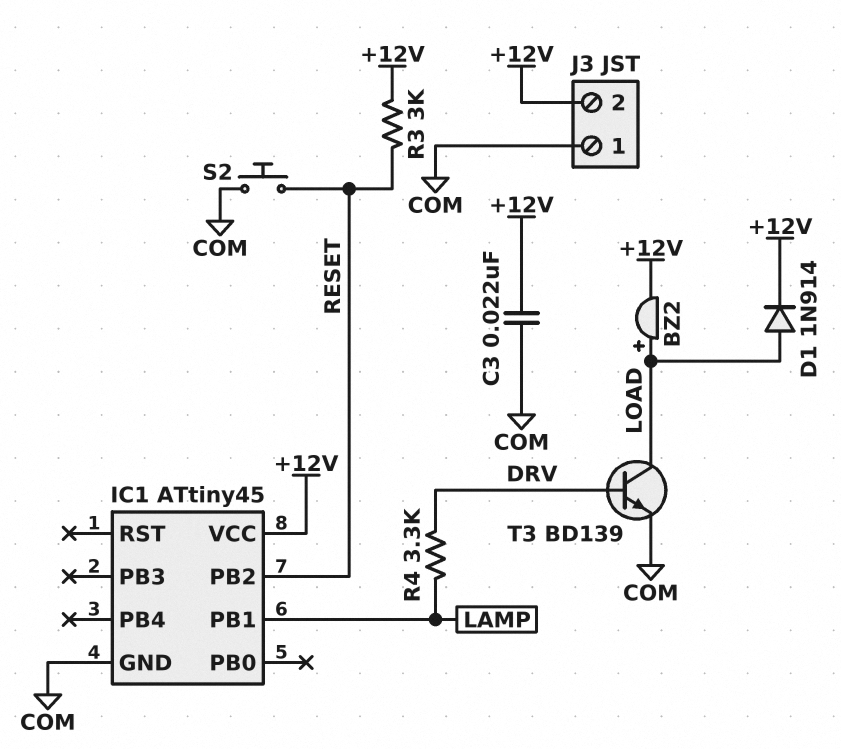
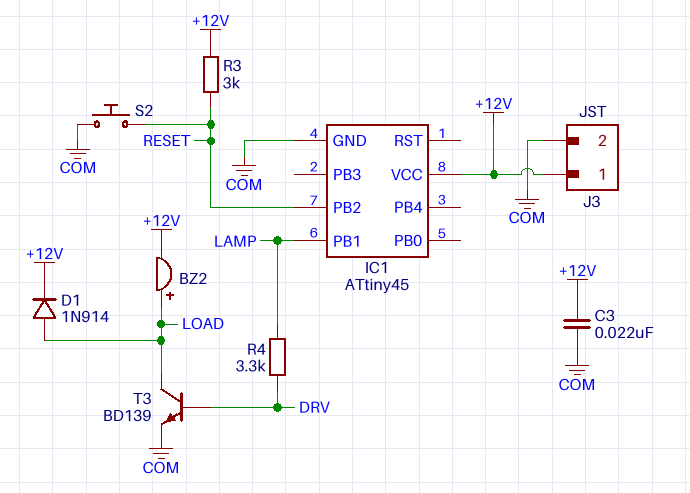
J3 pin 1: COM -> +12V
J3 pin 2: +12V -> COM

